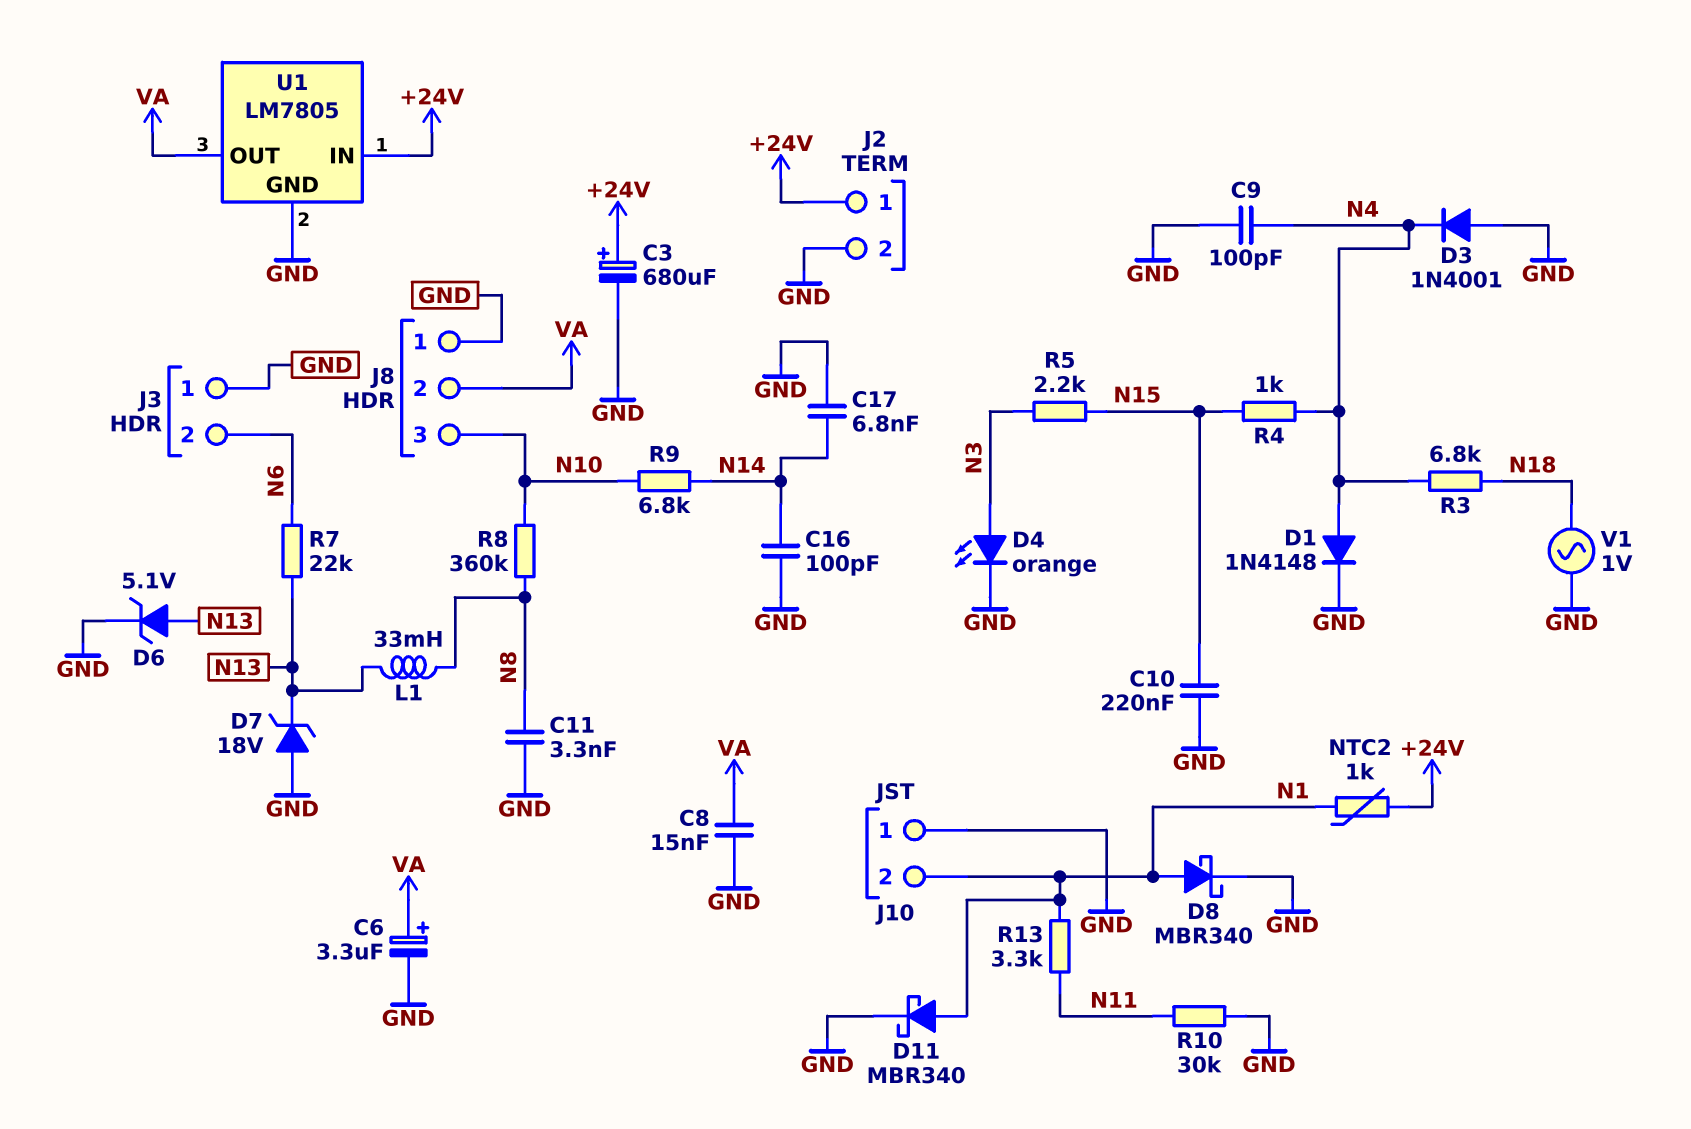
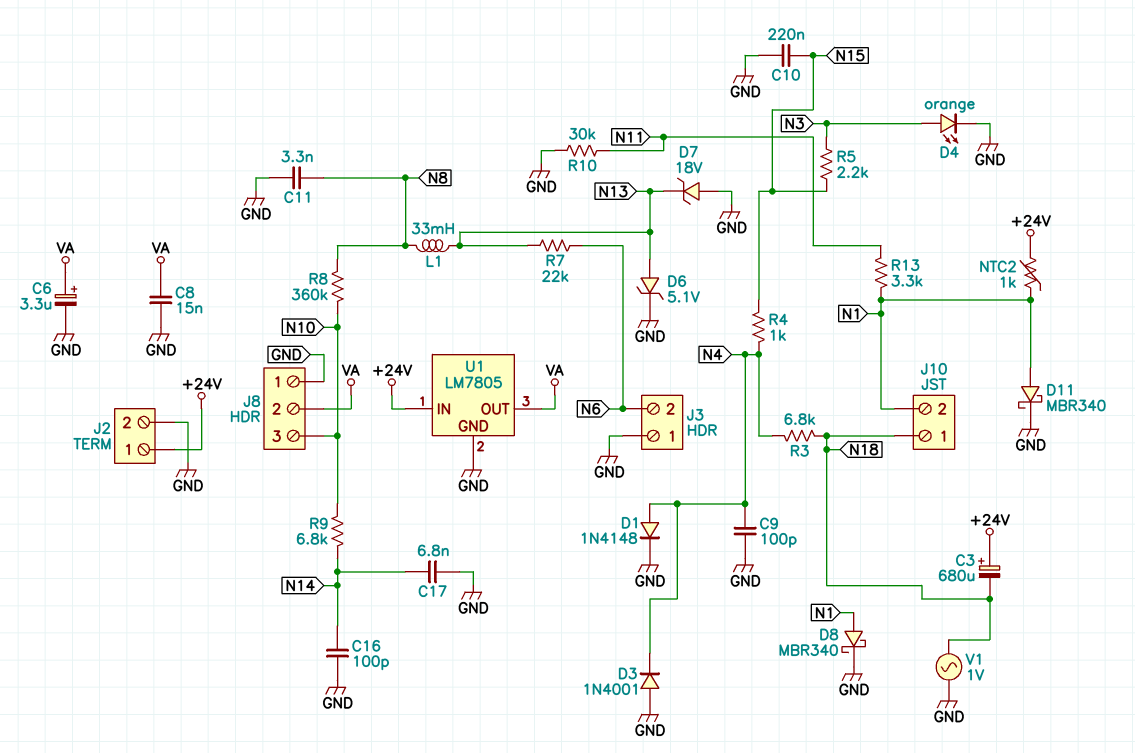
C3: 680uF (plus +24V, minus GND) -> 680uF (plus +24V, minus N18)
J10 pin 1: GND -> N18

